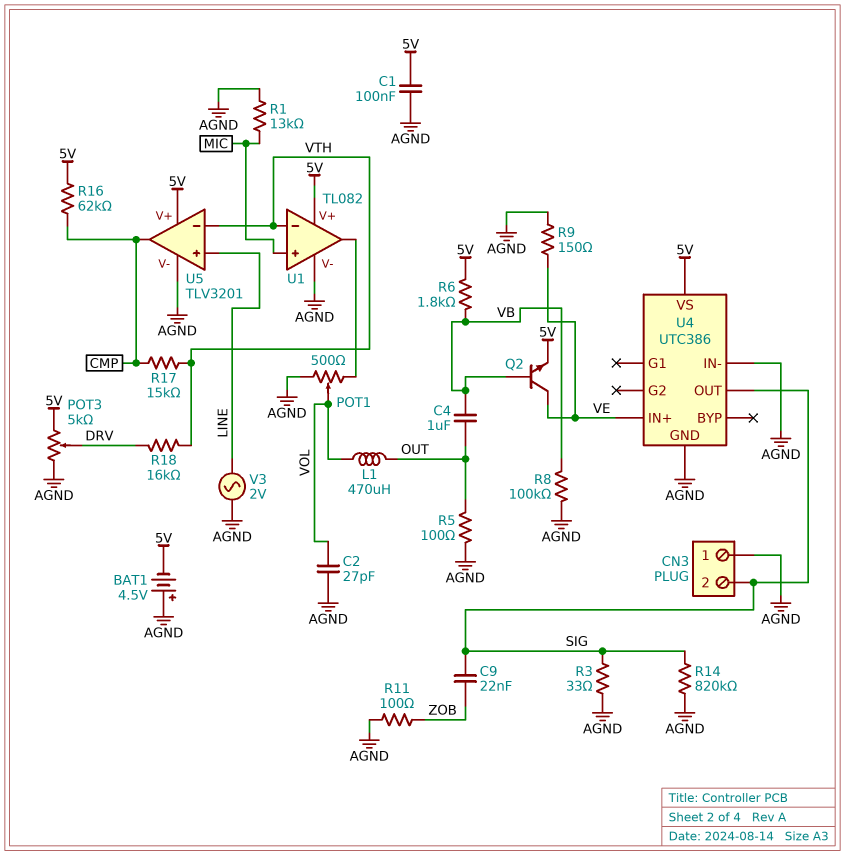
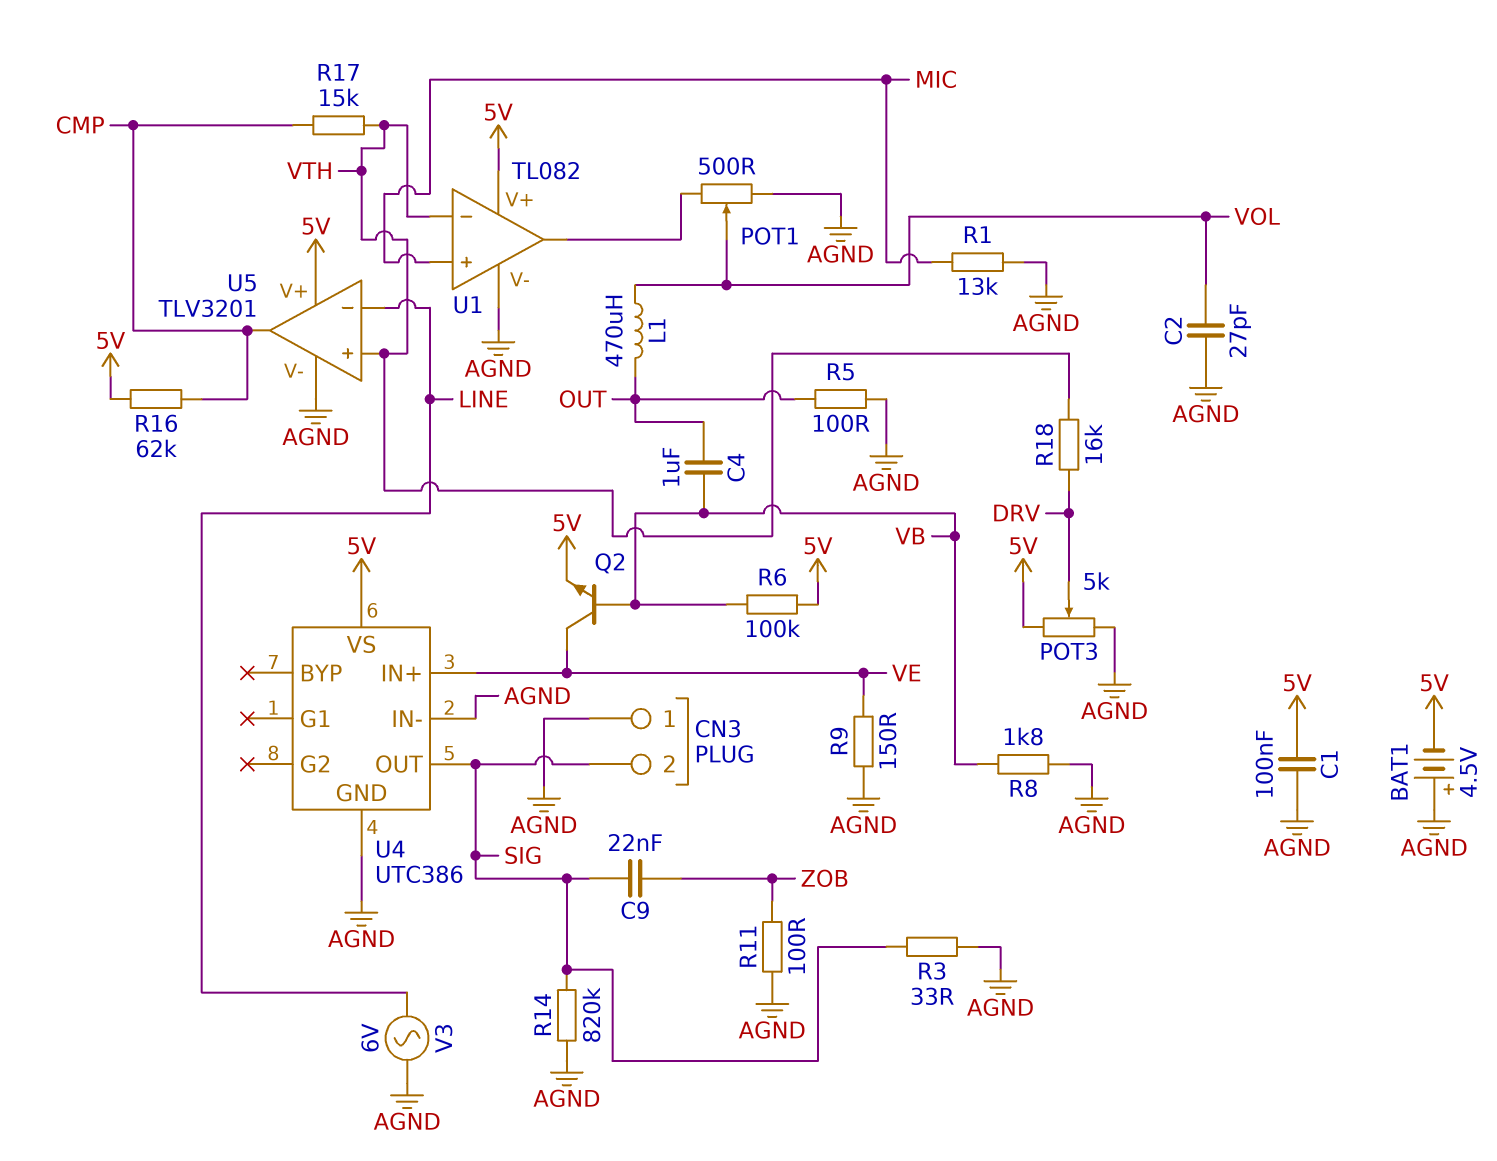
R6: 1.8k (5V, VB) -> 100k (5V, VB)
R8: 100k (AGND, VB) -> 1.8k (AGND, VB)
U5 pin in+: LINE -> VTH
U5 pin in-: VTH -> LINE
V3: AC 2V (AGND, LINE) -> AC 6V (AGND, LINE)

